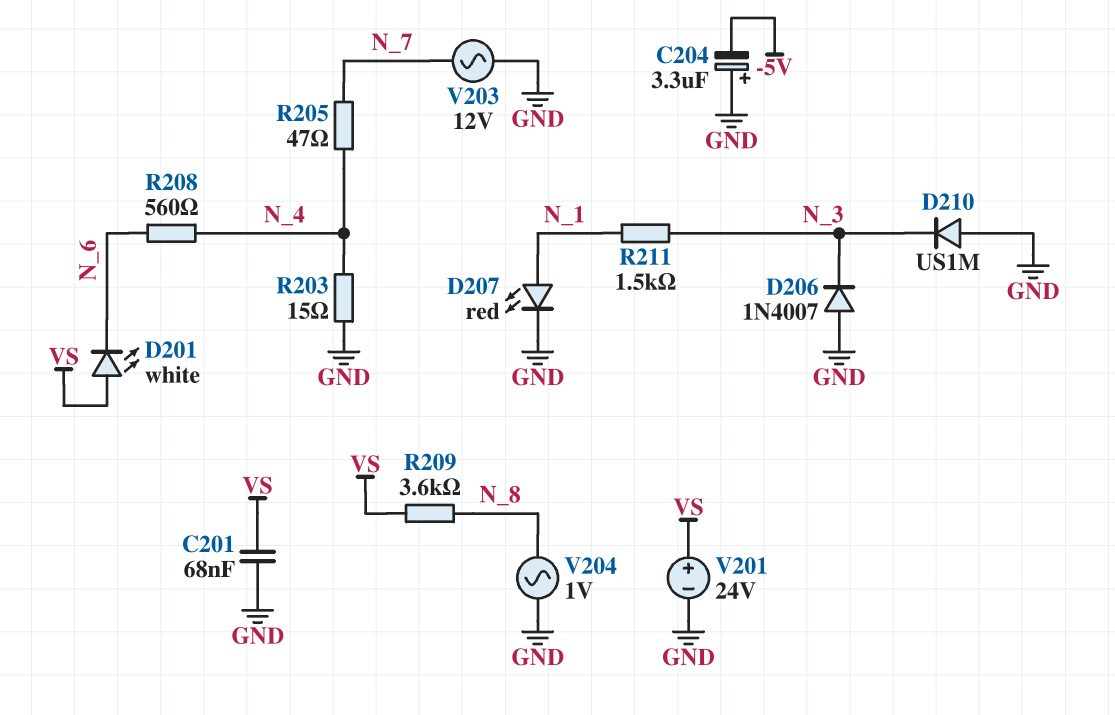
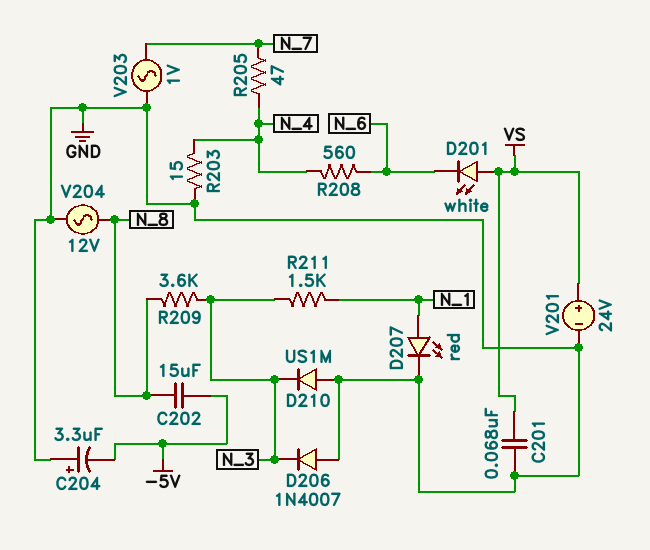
C202: none -> 15uF (-5V, N_8)
R209: 3.6k (N_8, VS) -> 3.6k (N_3, N_8)
V203: AC 12V (GND, N_7) -> AC 1V (GND, N_7)
V204: AC 1V (GND, N_8) -> AC 12V (GND, N_8)

